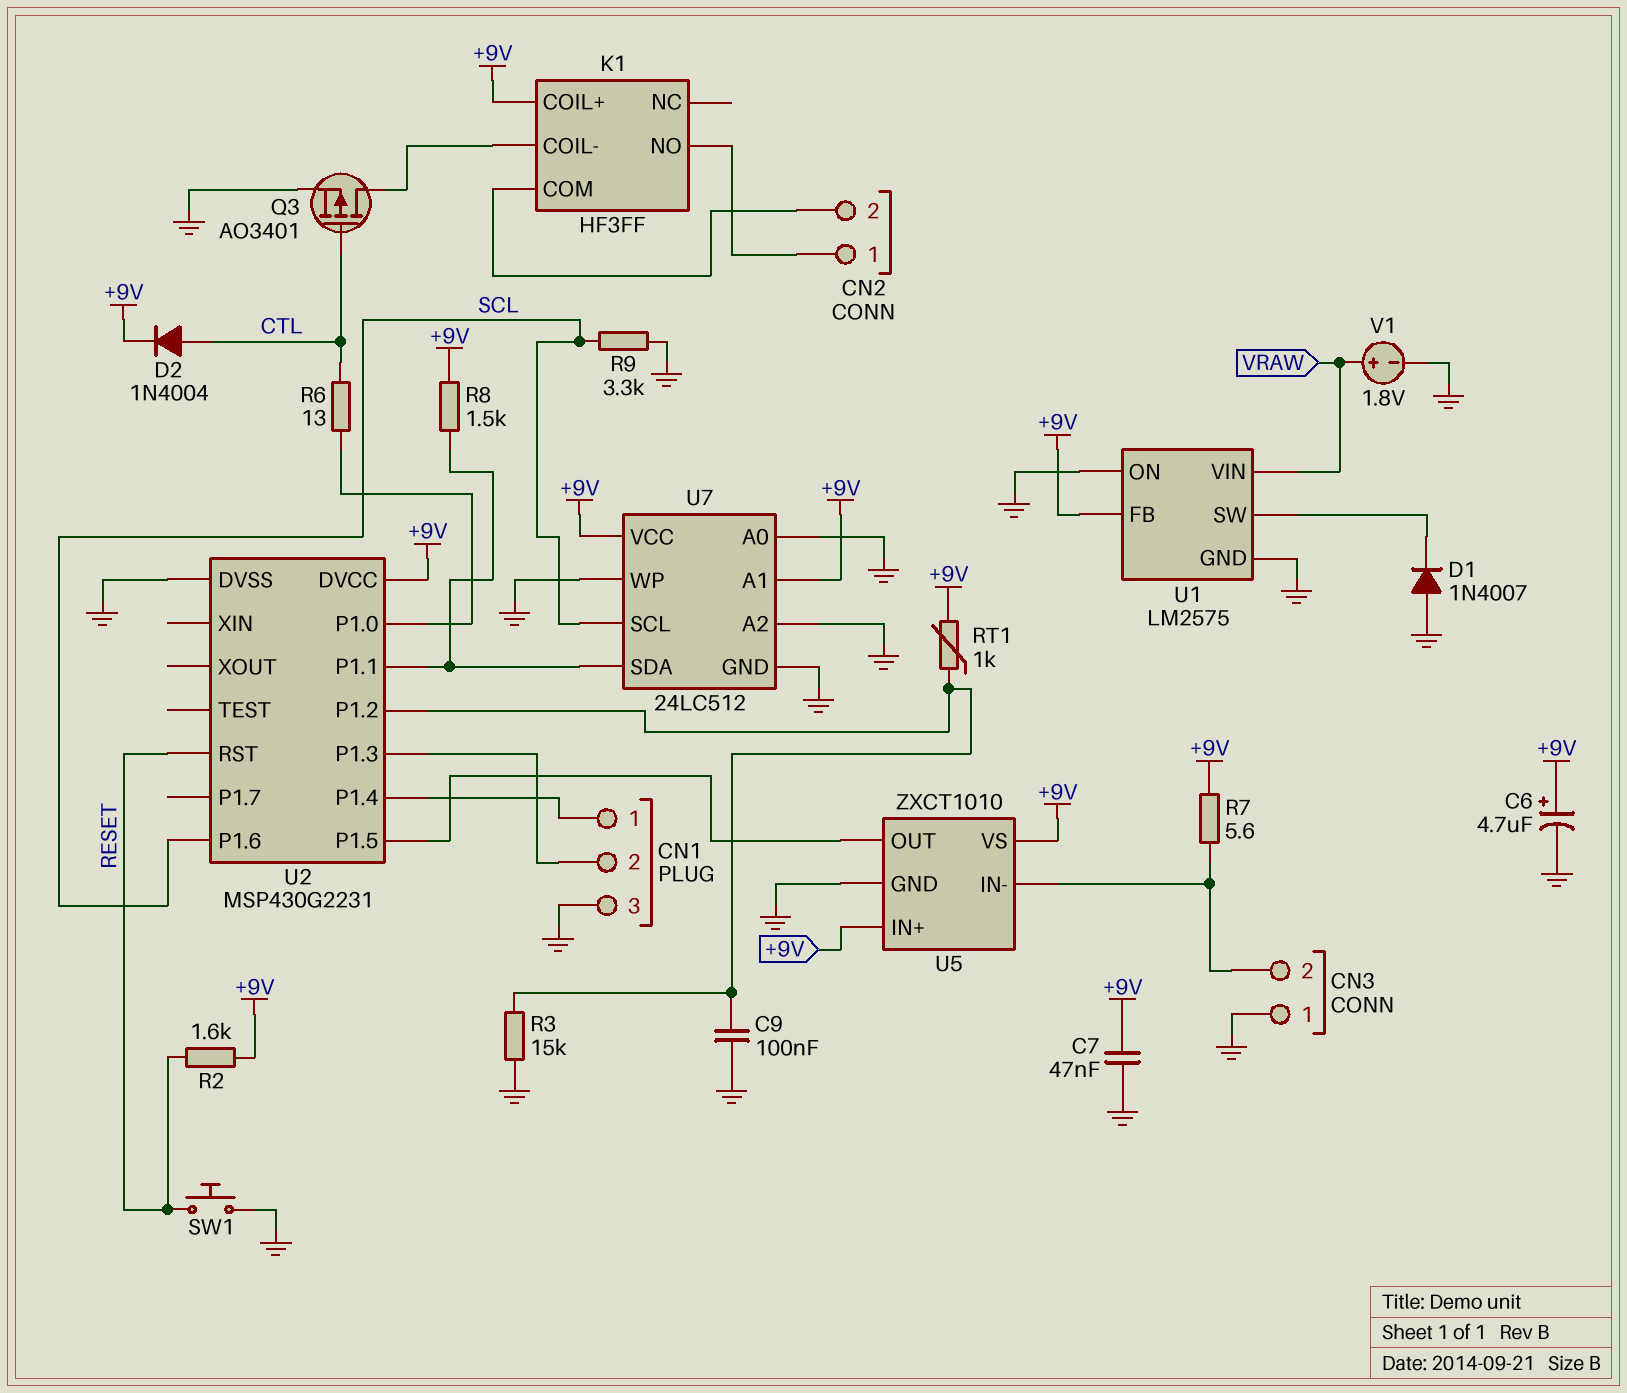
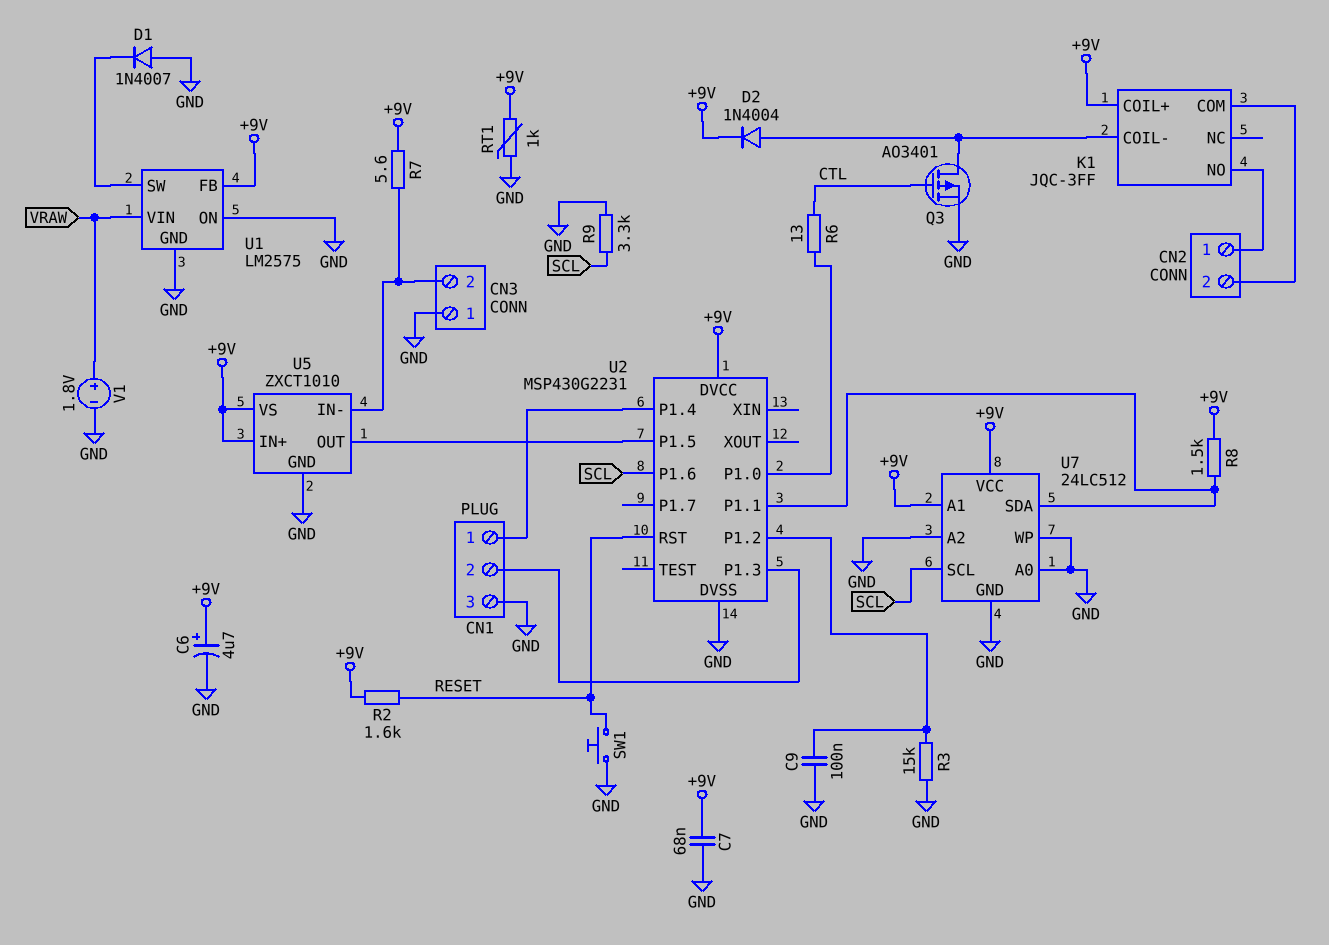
C7: 47nF (+9V, GND) -> 68nF (+9V, GND)
D2: diode 1N4004 (A CTL, K +9V) -> diode 1N4004 (A K1/COIL-, K +9V)
K1: HF3FF -> JQC-3FF
RT1: 1k (+9V, U2/P1.2) -> 1k (+9V, GND)

